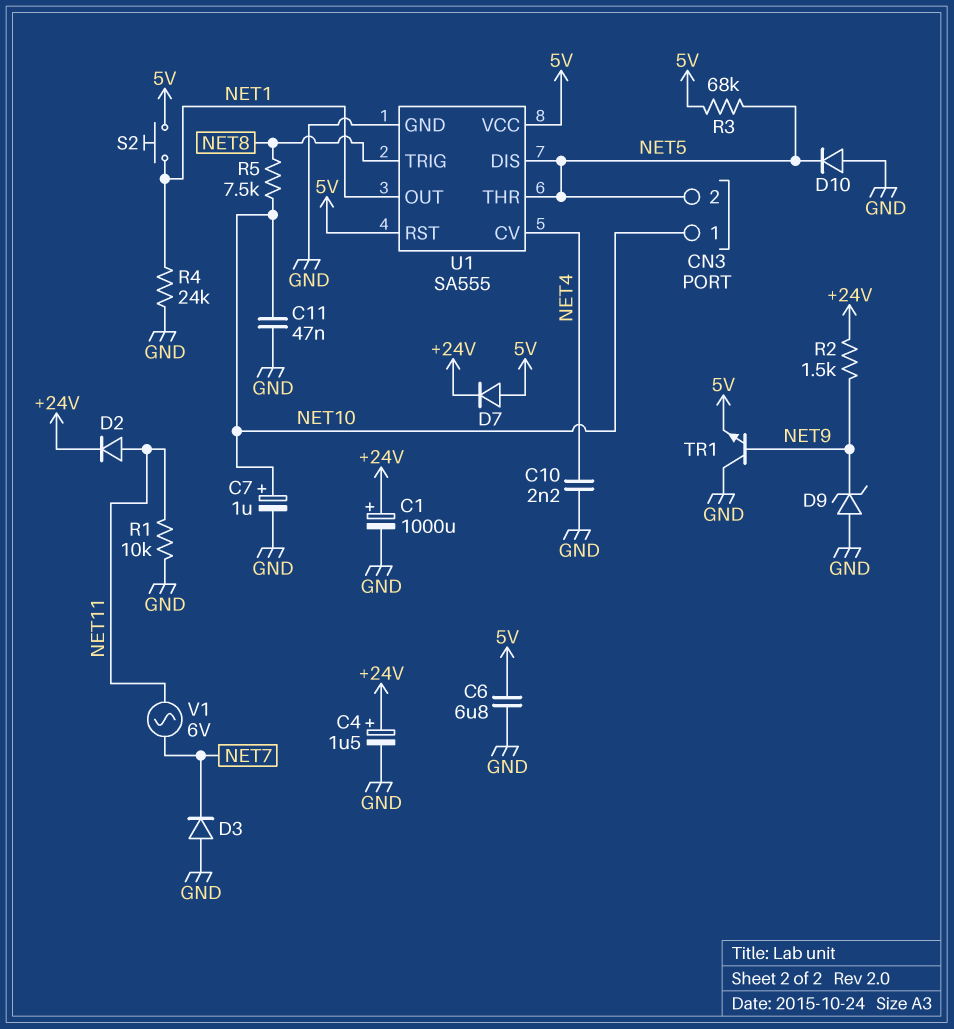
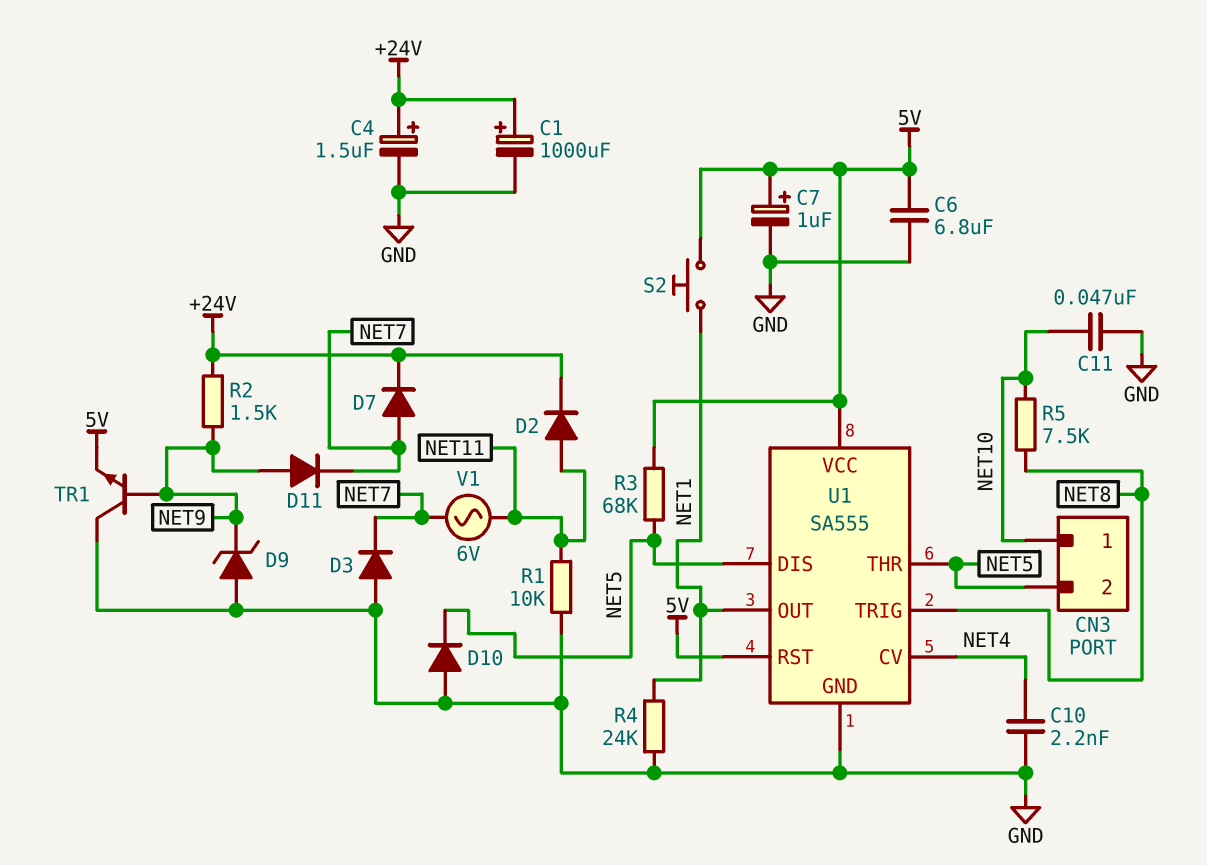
C7: 1uF (plus NET10, minus GND) -> 1uF (plus 5V, minus GND)
D7: diode (A 5V, K +24V) -> diode (A NET7, K +24V)
D11: none -> diode (A NET9, K NET7)

